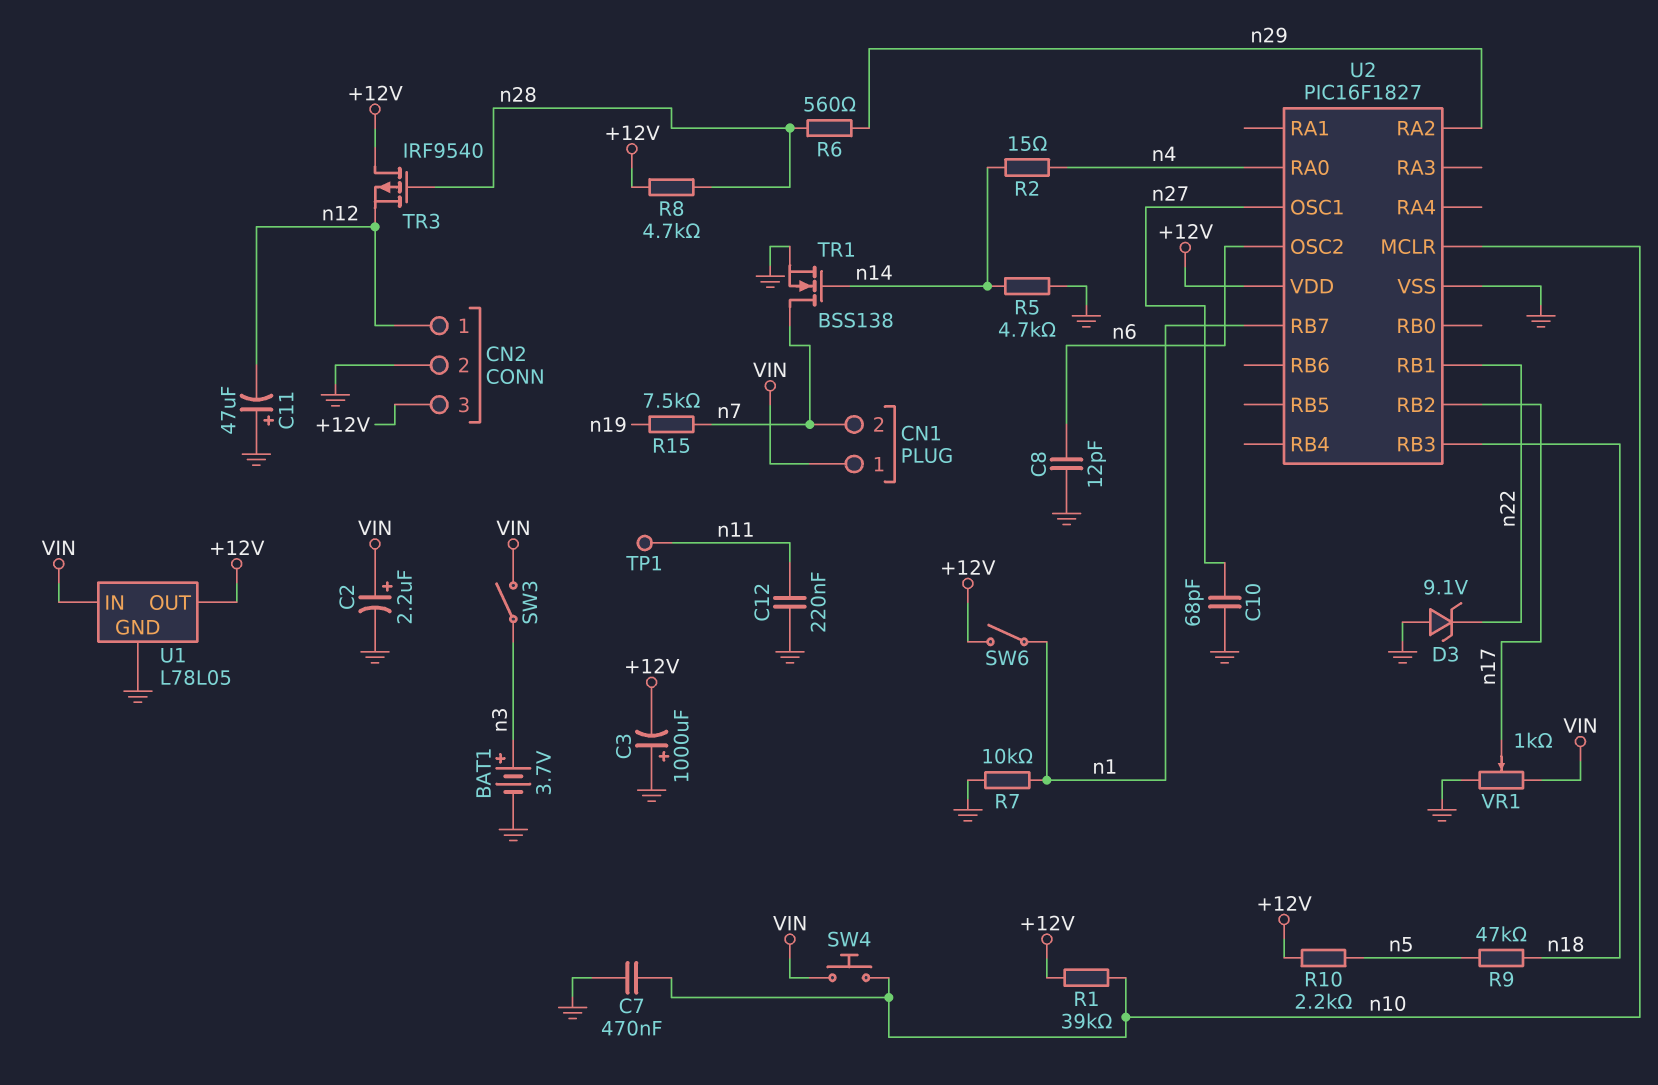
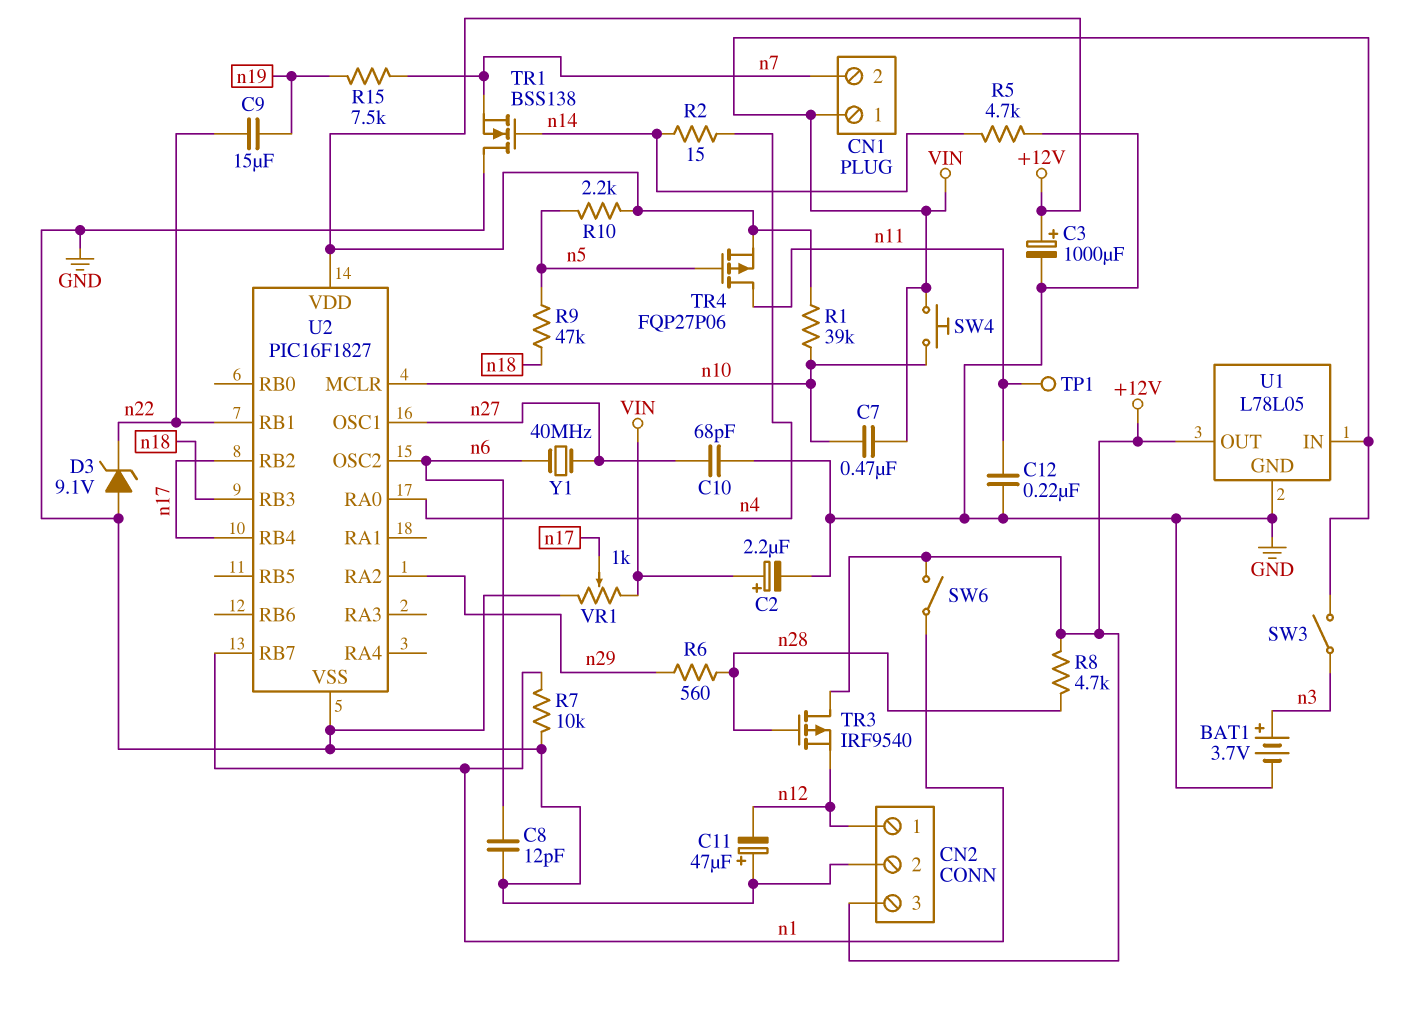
C3: 1000uF (plus GND, minus +12V) -> 1000uF (plus +12V, minus GND)
C7: 470nF (GND, n10) -> 470nF (VIN, n10)
C9: none -> 15uF (n19, n22)
TR1: NMOS BSS138 (G n14, D n7, S GND) -> NMOS BSS138 (G n14, D GND, S n7)
TR4: none -> PMOS FQP27P06 (G n5, D n11, S +12V)
U2 pin RB4: none -> n17
Y1: none -> 40MHz (n6, n27)

